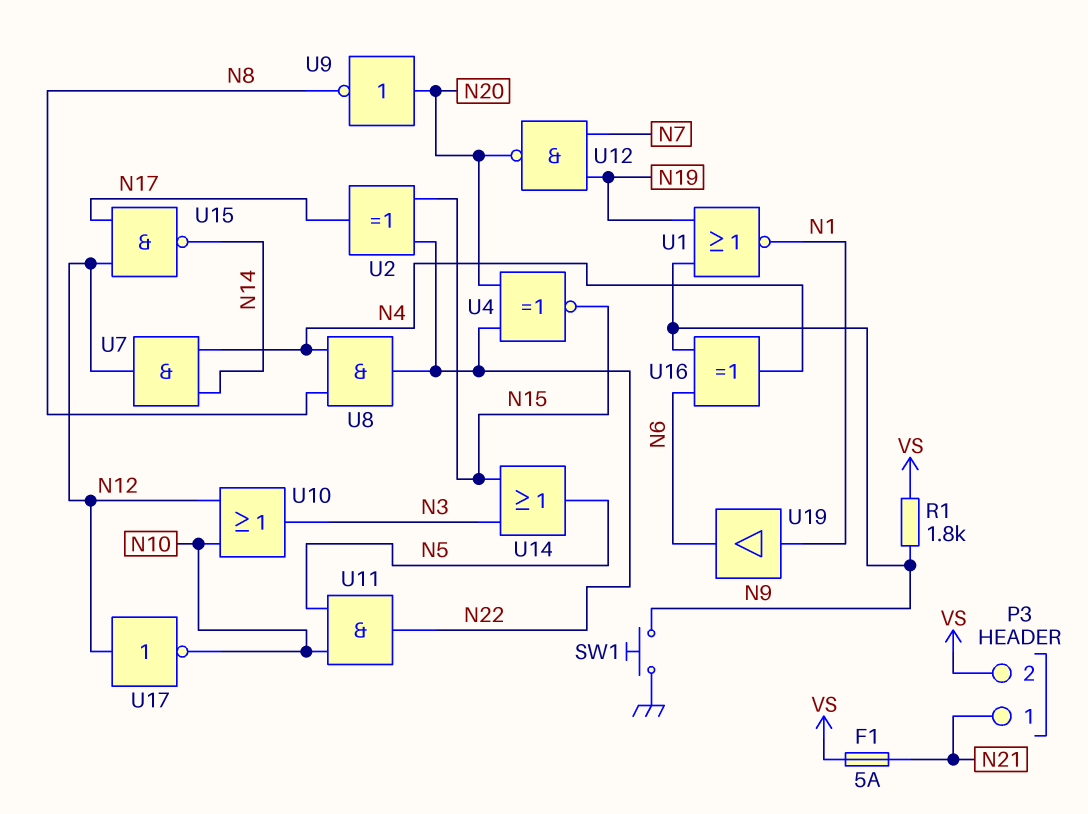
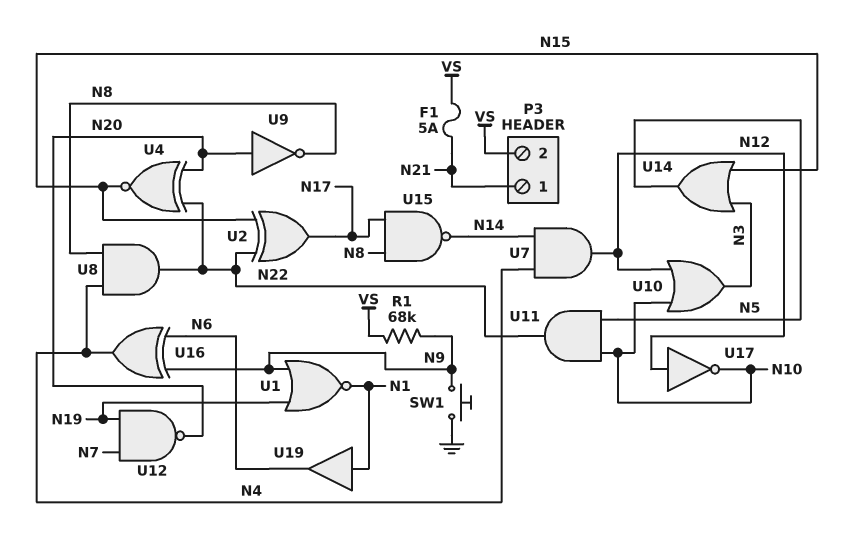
R1: 1.8k (N9, VS) -> 68k (N9, VS)
U15: NAND (in N12, in N17, out N14) -> NAND (in N8, in N17, out N14)

